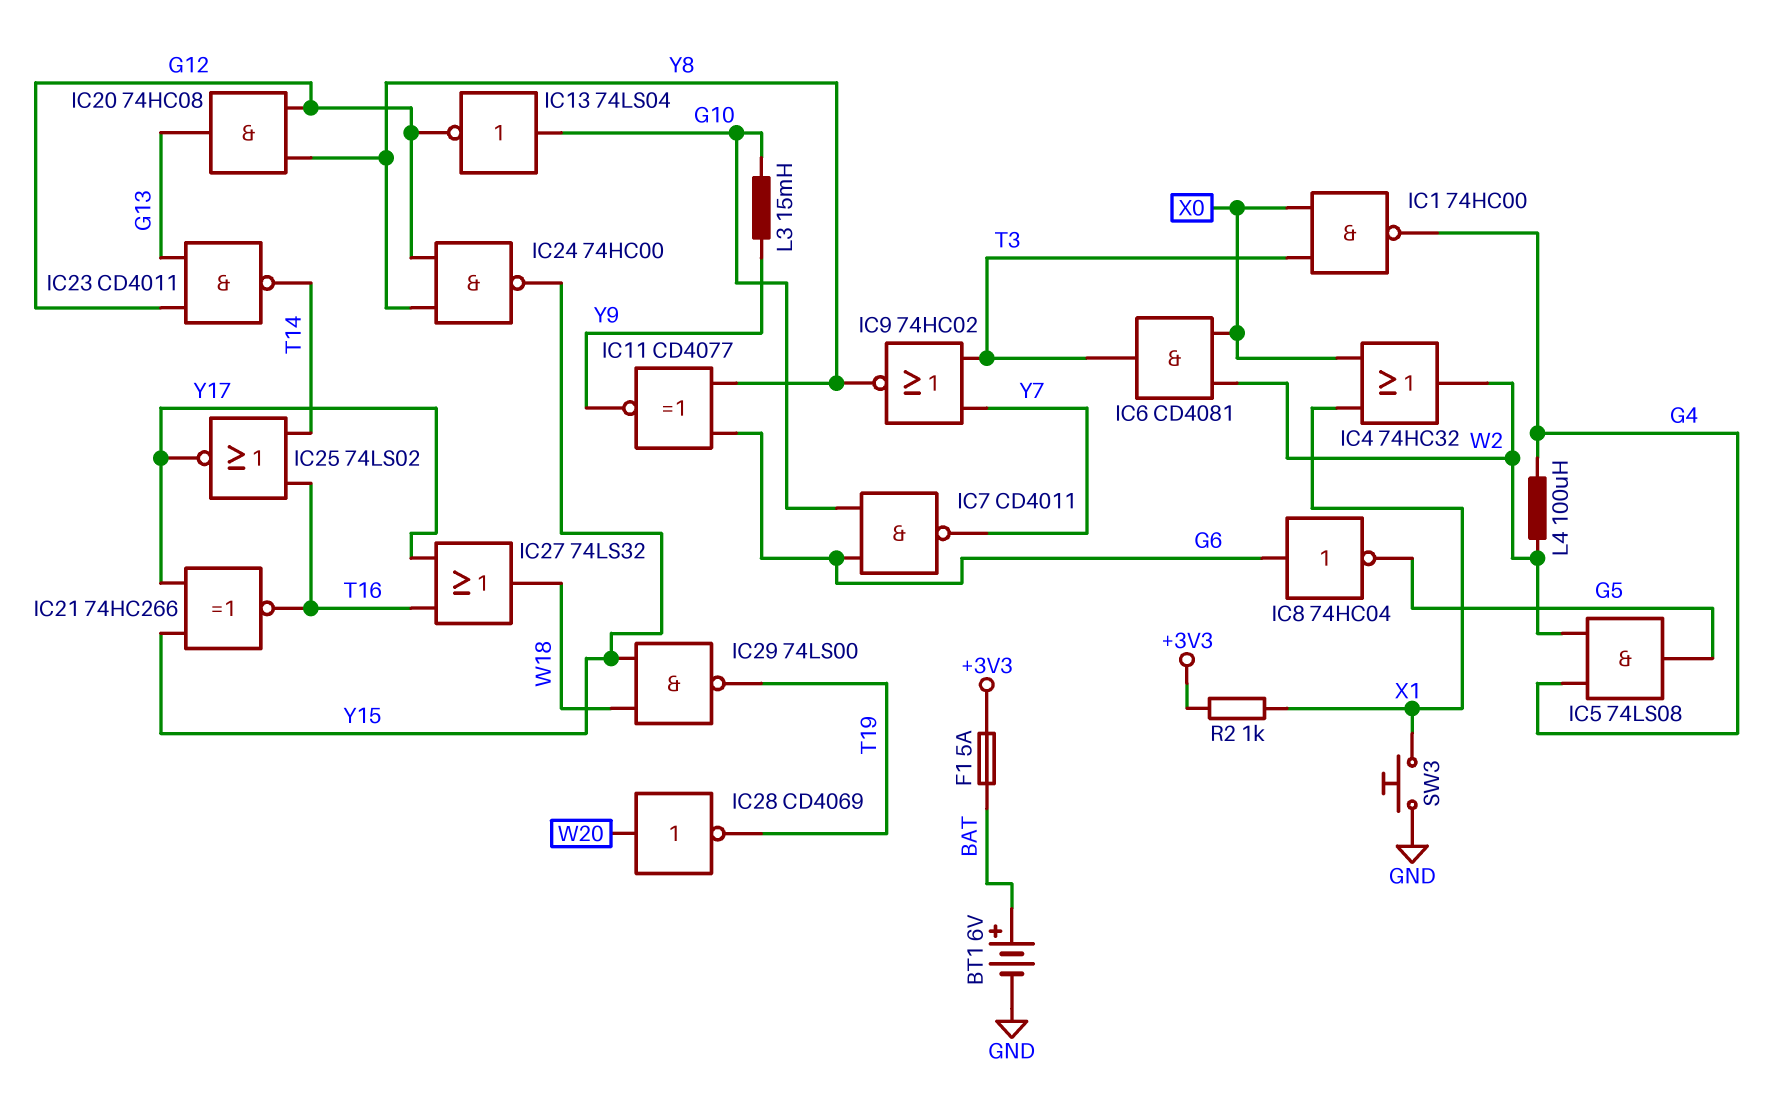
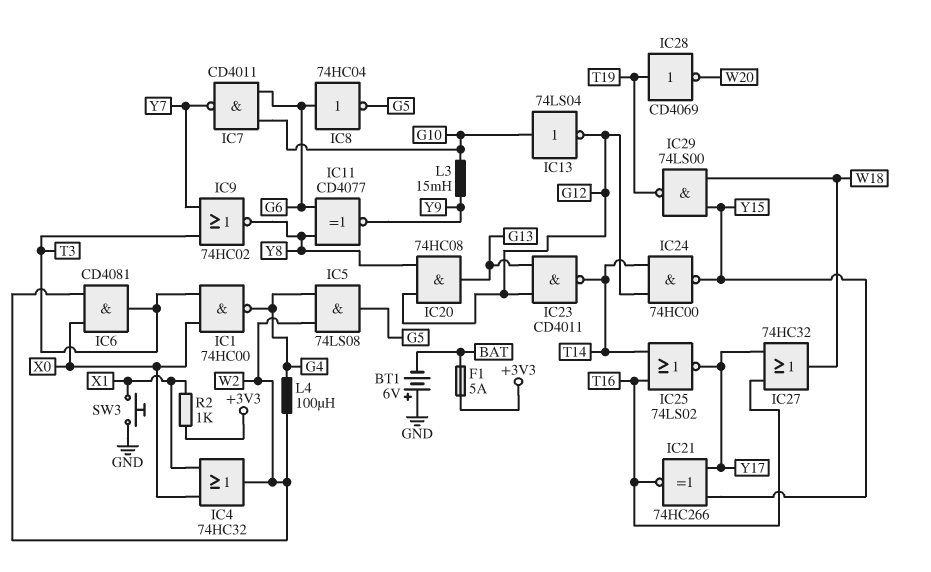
BT1: 6V (plus BAT, minus GND) -> 6V (plus GND, minus BAT)
IC24: NAND 74HC00 (in G12, in Y8, out Y15) -> NAND 74HC00 (in G12, in T14, out Y15)
IC27: OR 74LS32 (in T16, in Y17, out W18) -> OR 74HC32 (in T16, in Y17, out W18)
IC28: NOT CD4069 (in W20, out T19) -> NOT CD4069 (in T19, out W20)

